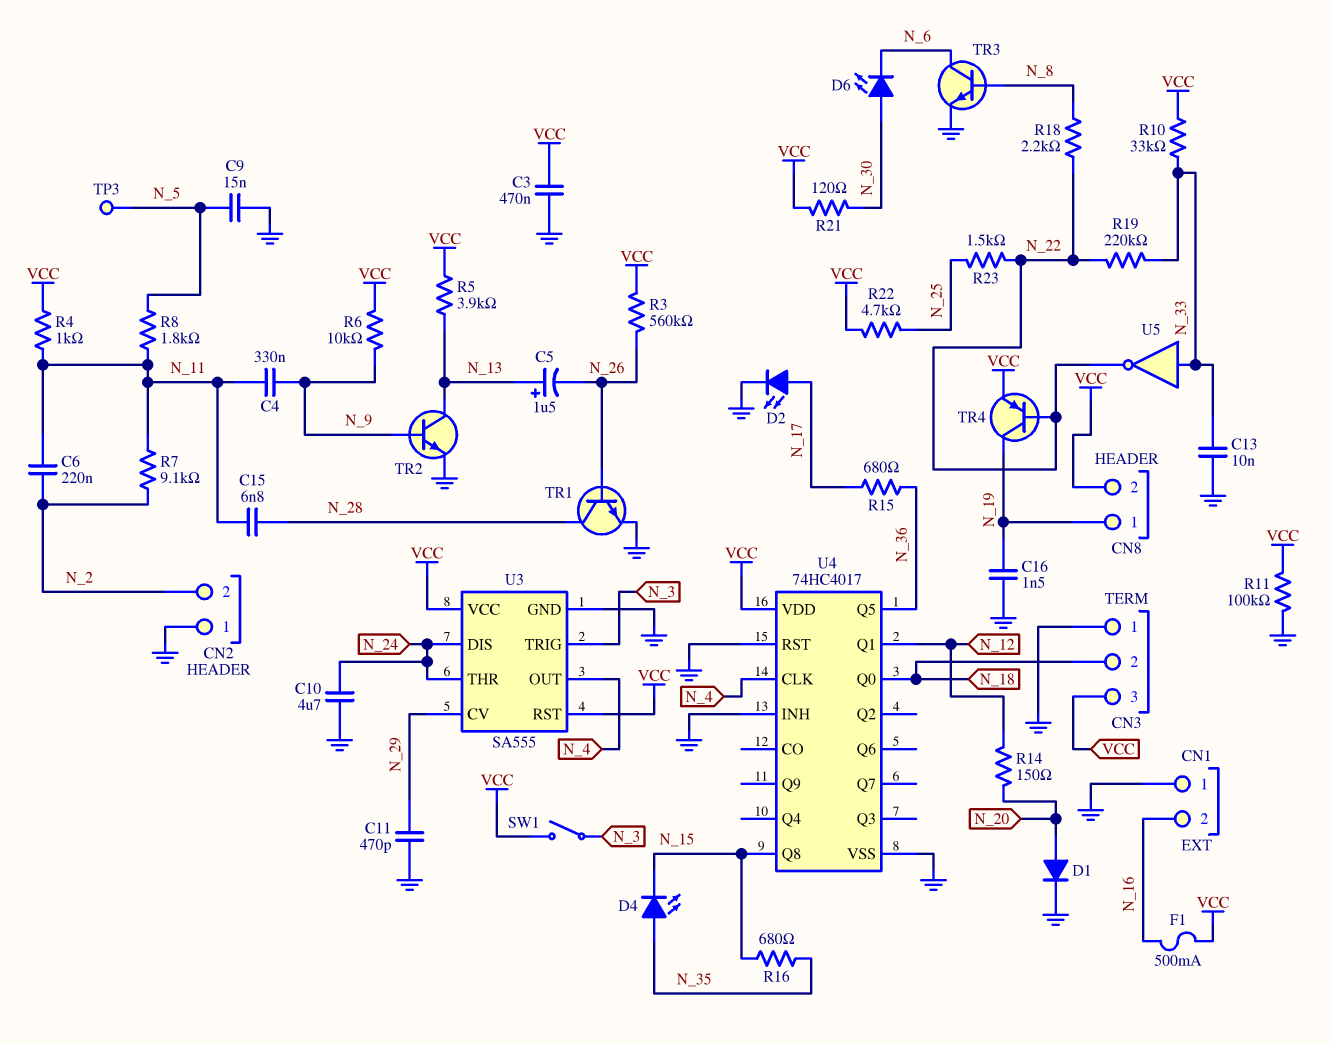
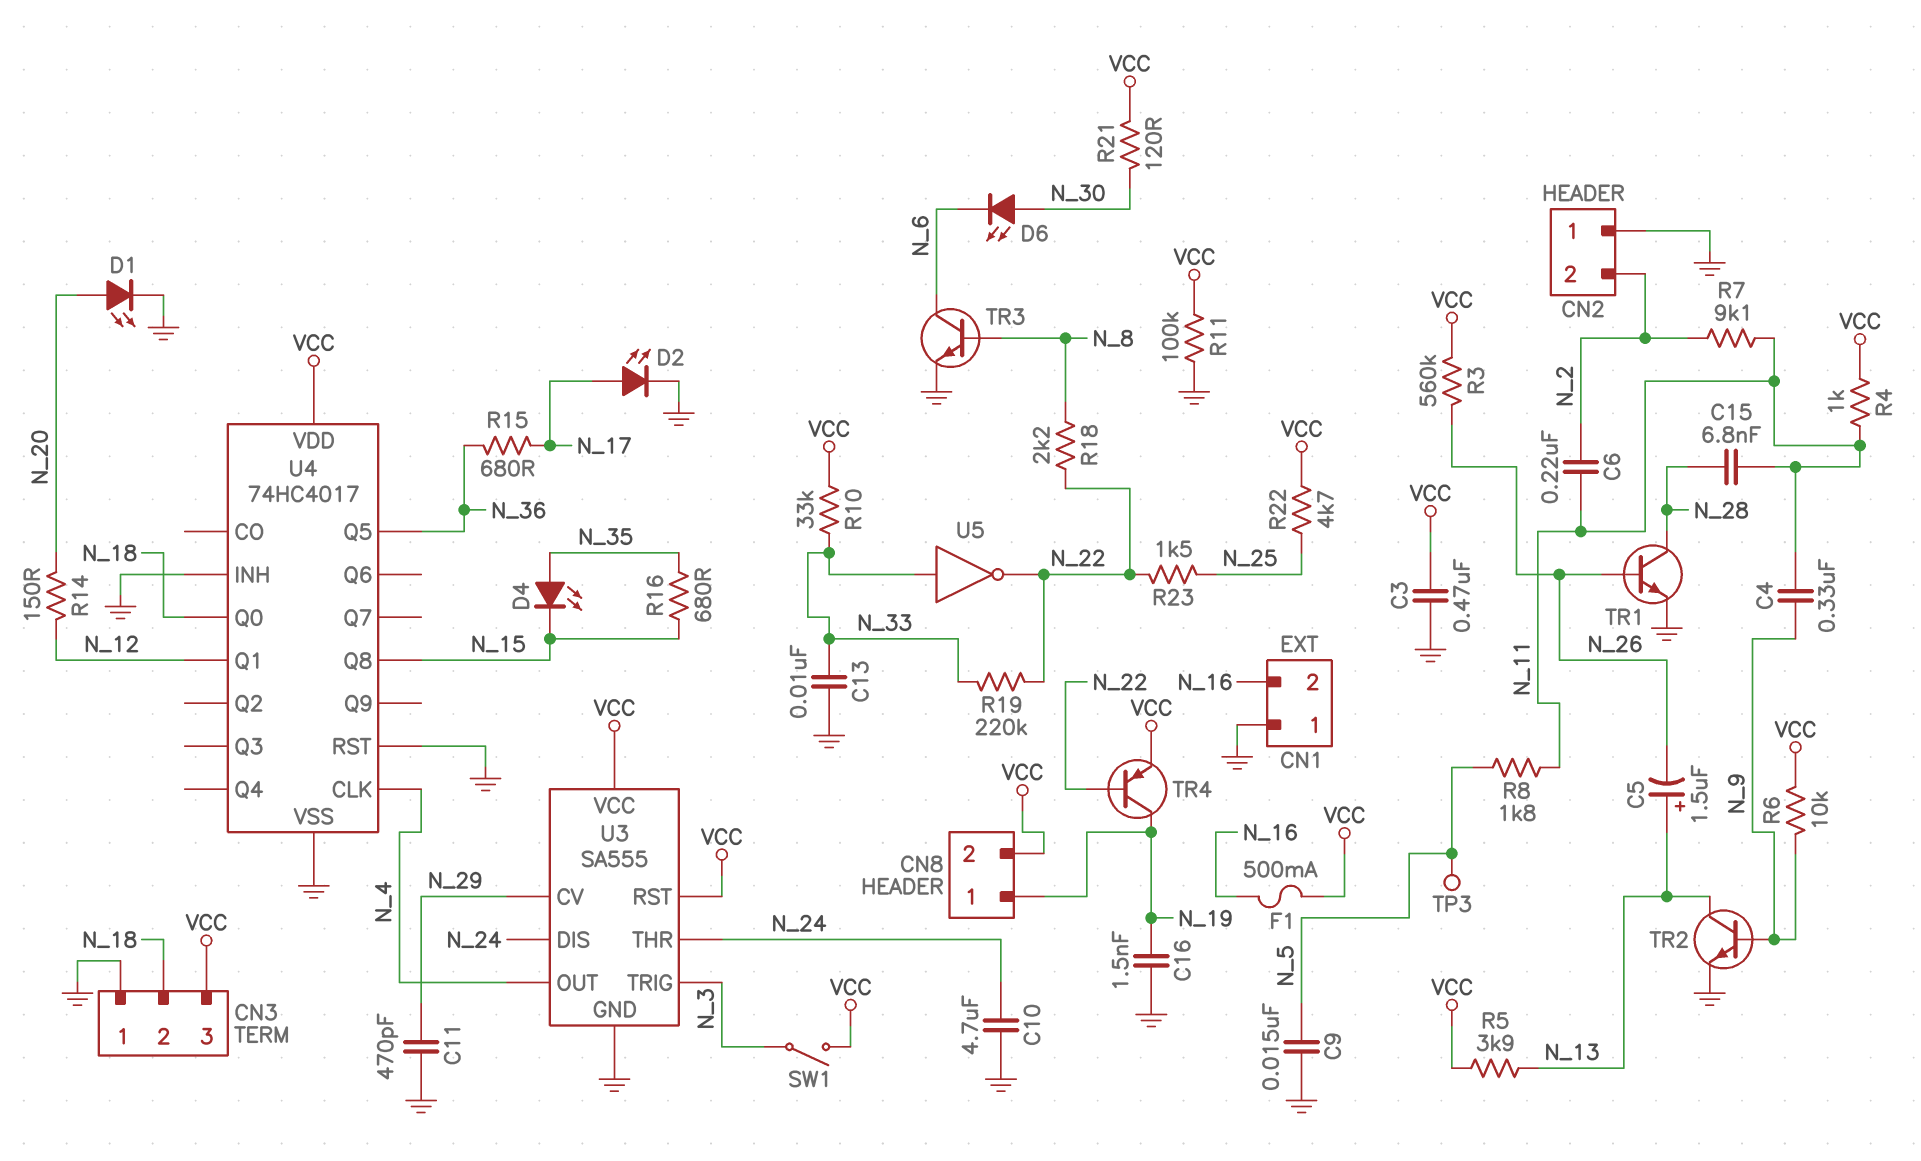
D1: diode (A N_20, K GND) -> LED (A N_20, K GND)

